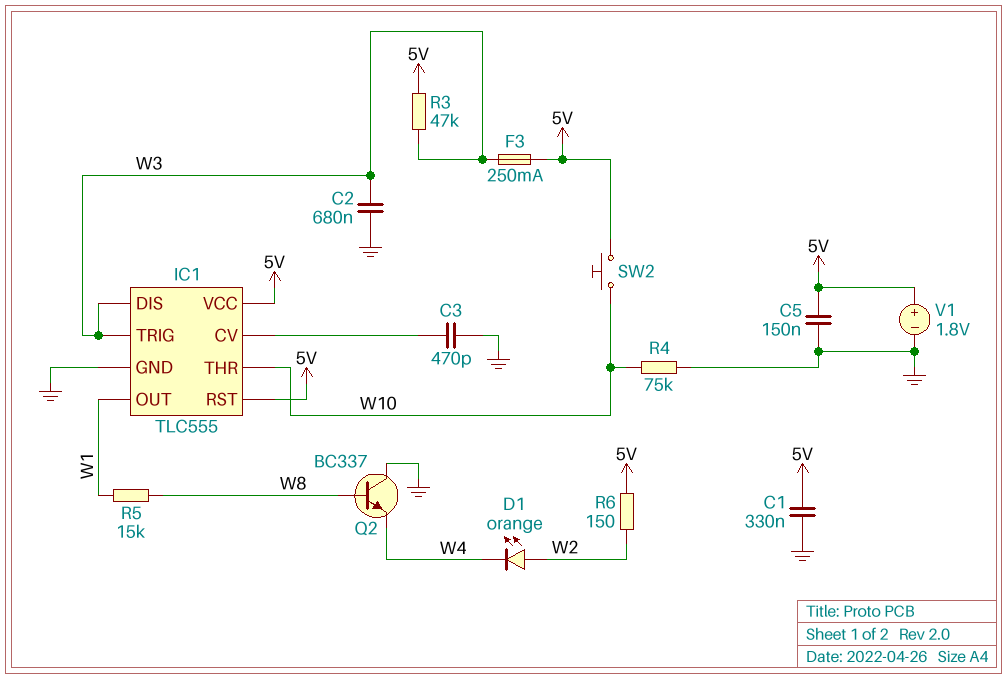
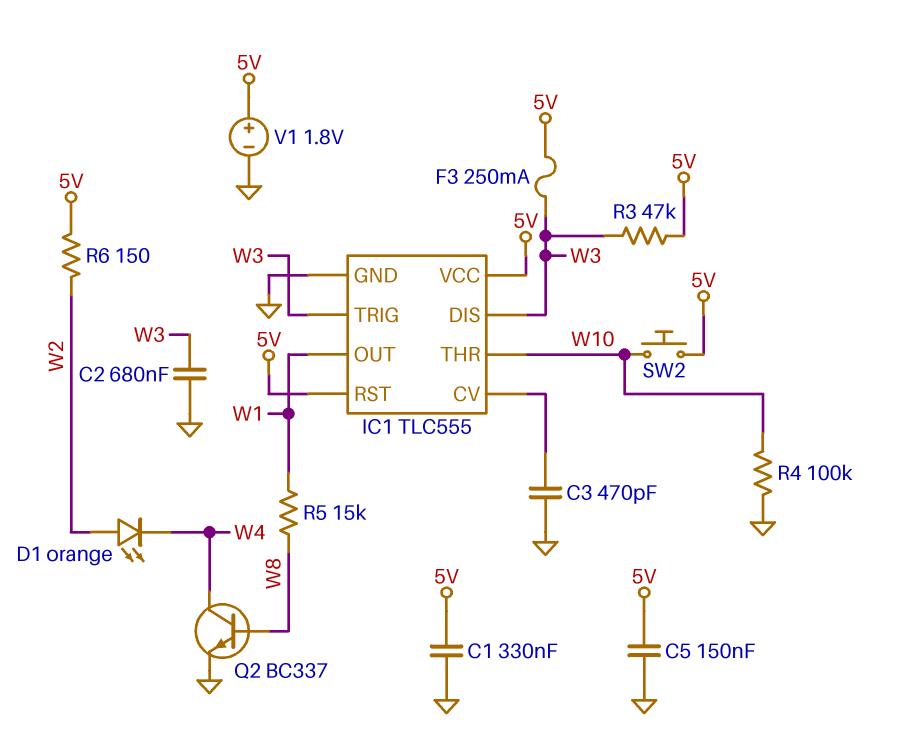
Q2: NPN BC337 (B W8, C GND, E W4) -> NPN BC337 (B W8, C W4, E GND)
R4: 75k (GND, W10) -> 100k (GND, W10)

